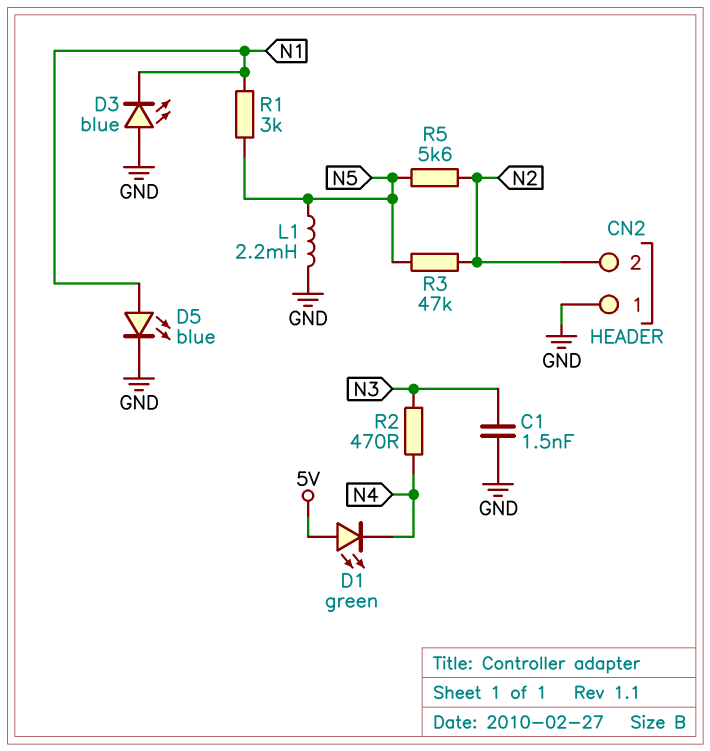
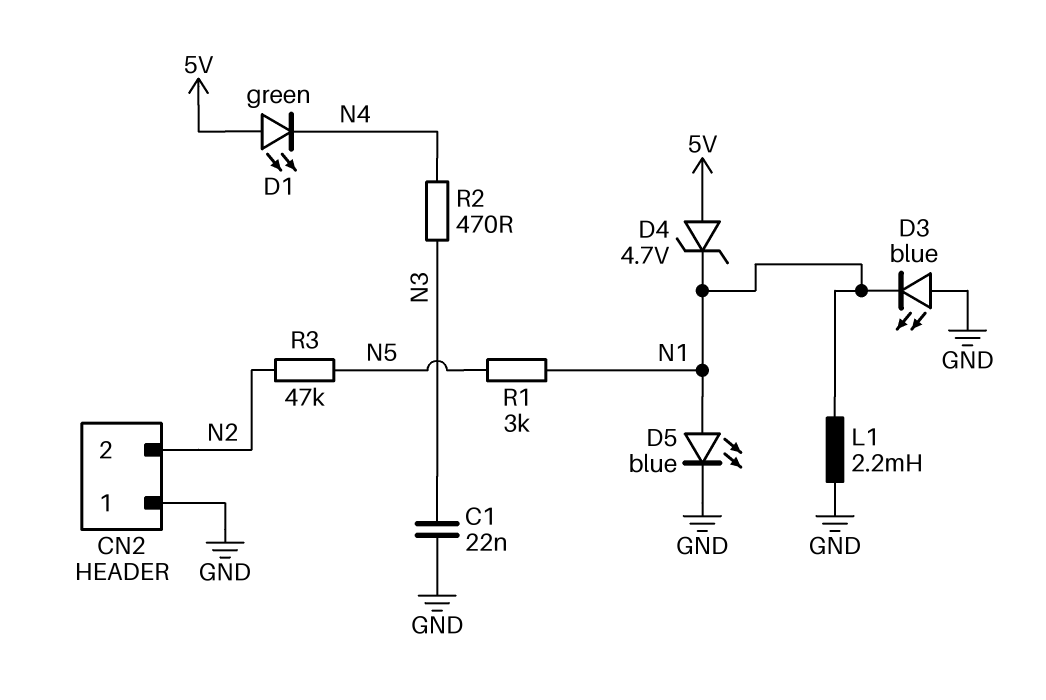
C1: 1.5nF (GND, N3) -> 22nF (GND, N3)
D4: none -> zener 4.7V (A 5V, K N1)
L1: 2.2mH (GND, N5) -> 2.2mH (GND, N1)
R5: 5.6k (N2, N5) -> none

